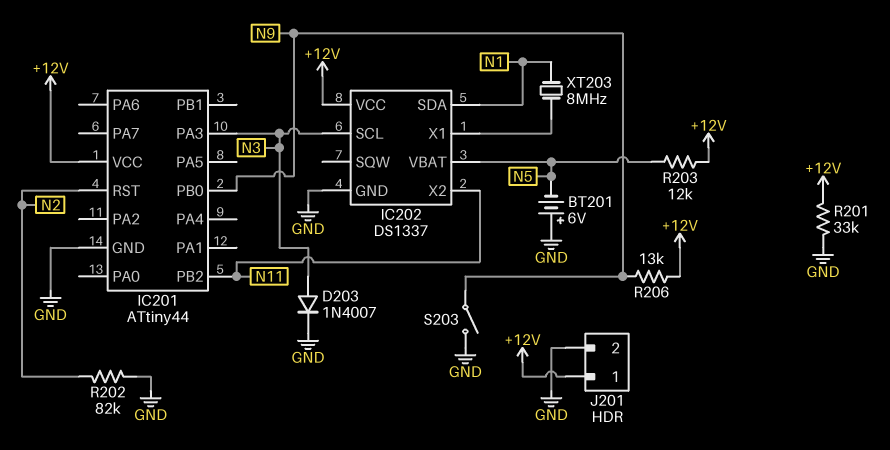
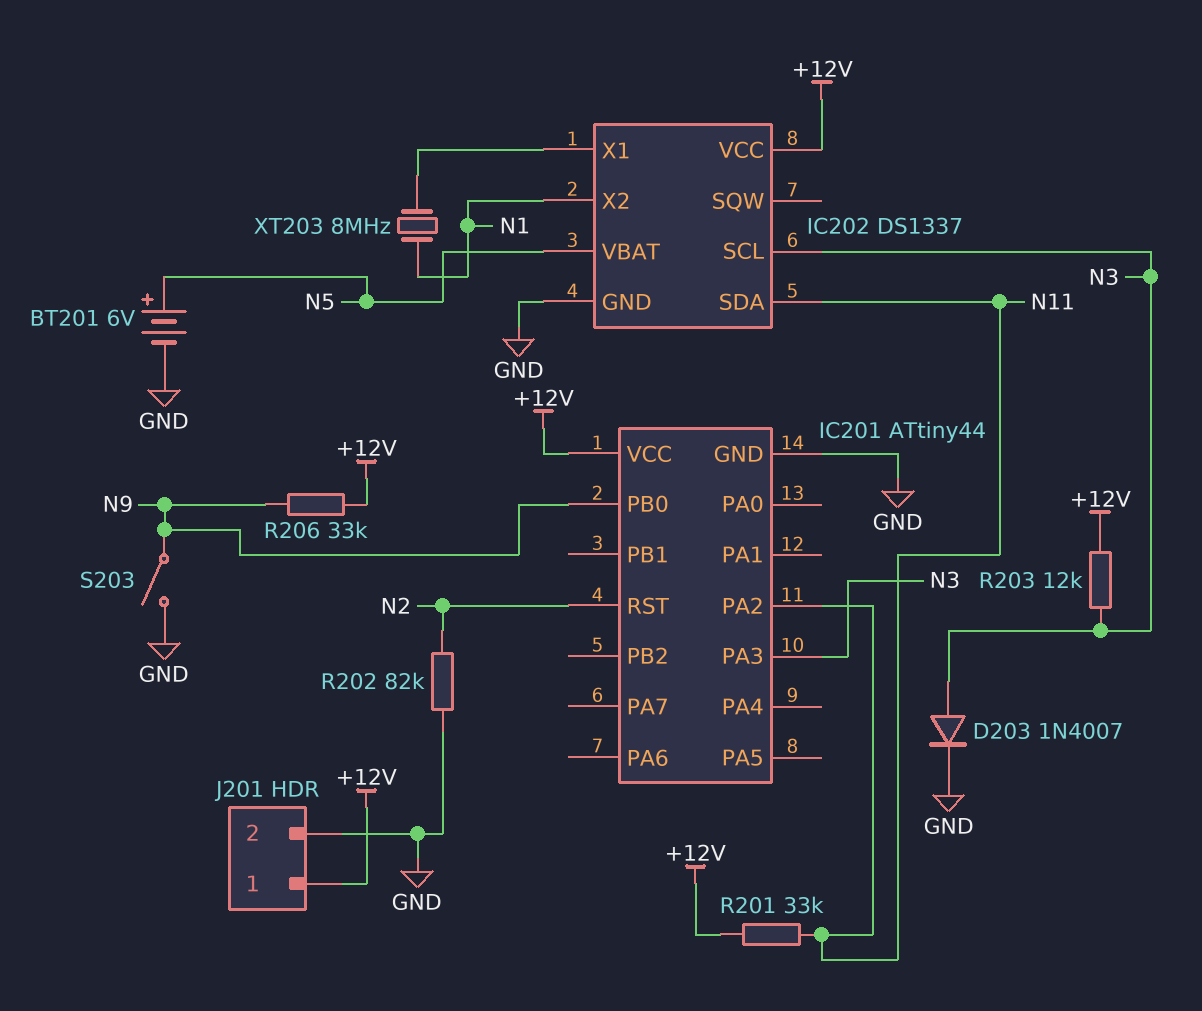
BT201: 6V (plus GND, minus N5) -> 6V (plus N5, minus GND)
IC201 pin PA2: none -> N11
IC201 pin PB2: N11 -> none
IC202 pin SDA: N1 -> N11
IC202 pin X2: N11 -> N1
R201: 33k (+12V, GND) -> 33k (+12V, N11)
R203: 12k (+12V, N5) -> 12k (+12V, N3)
R206: 13k (+12V, N9) -> 33k (+12V, N9)

